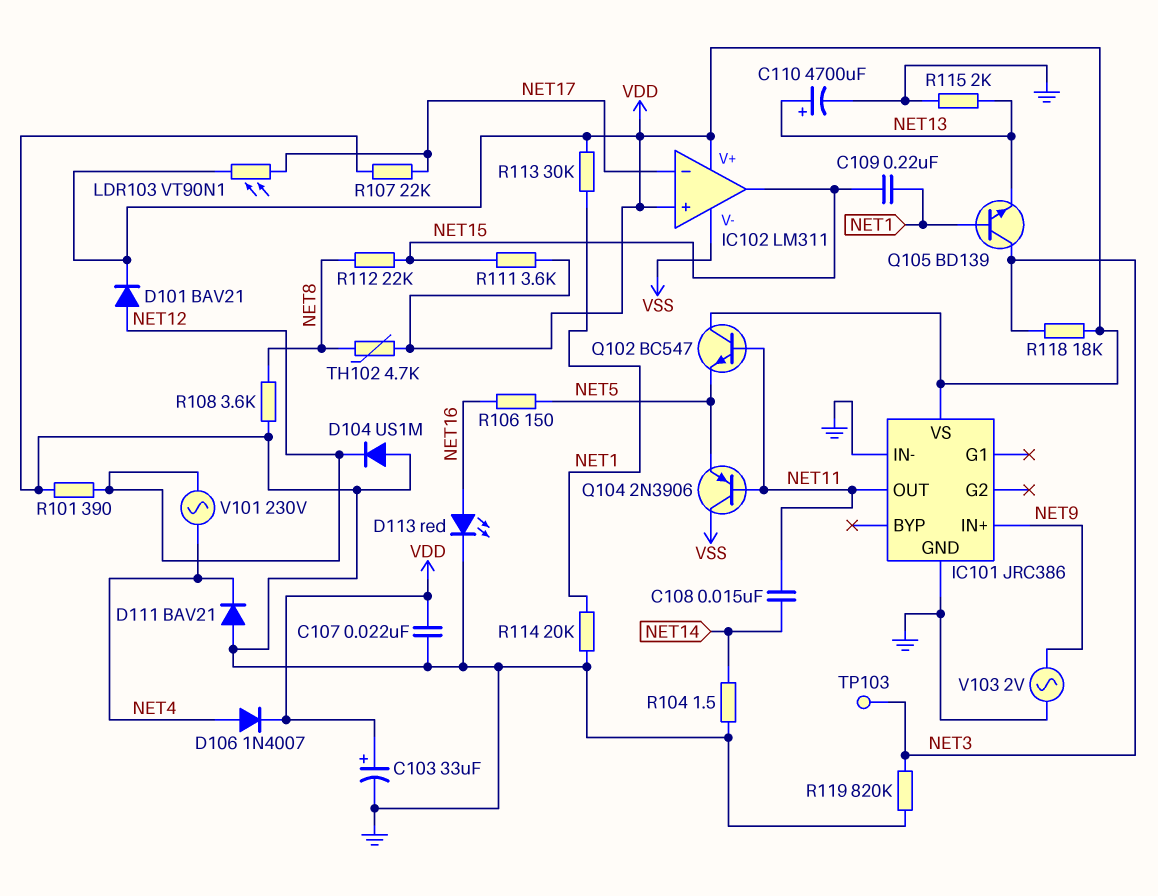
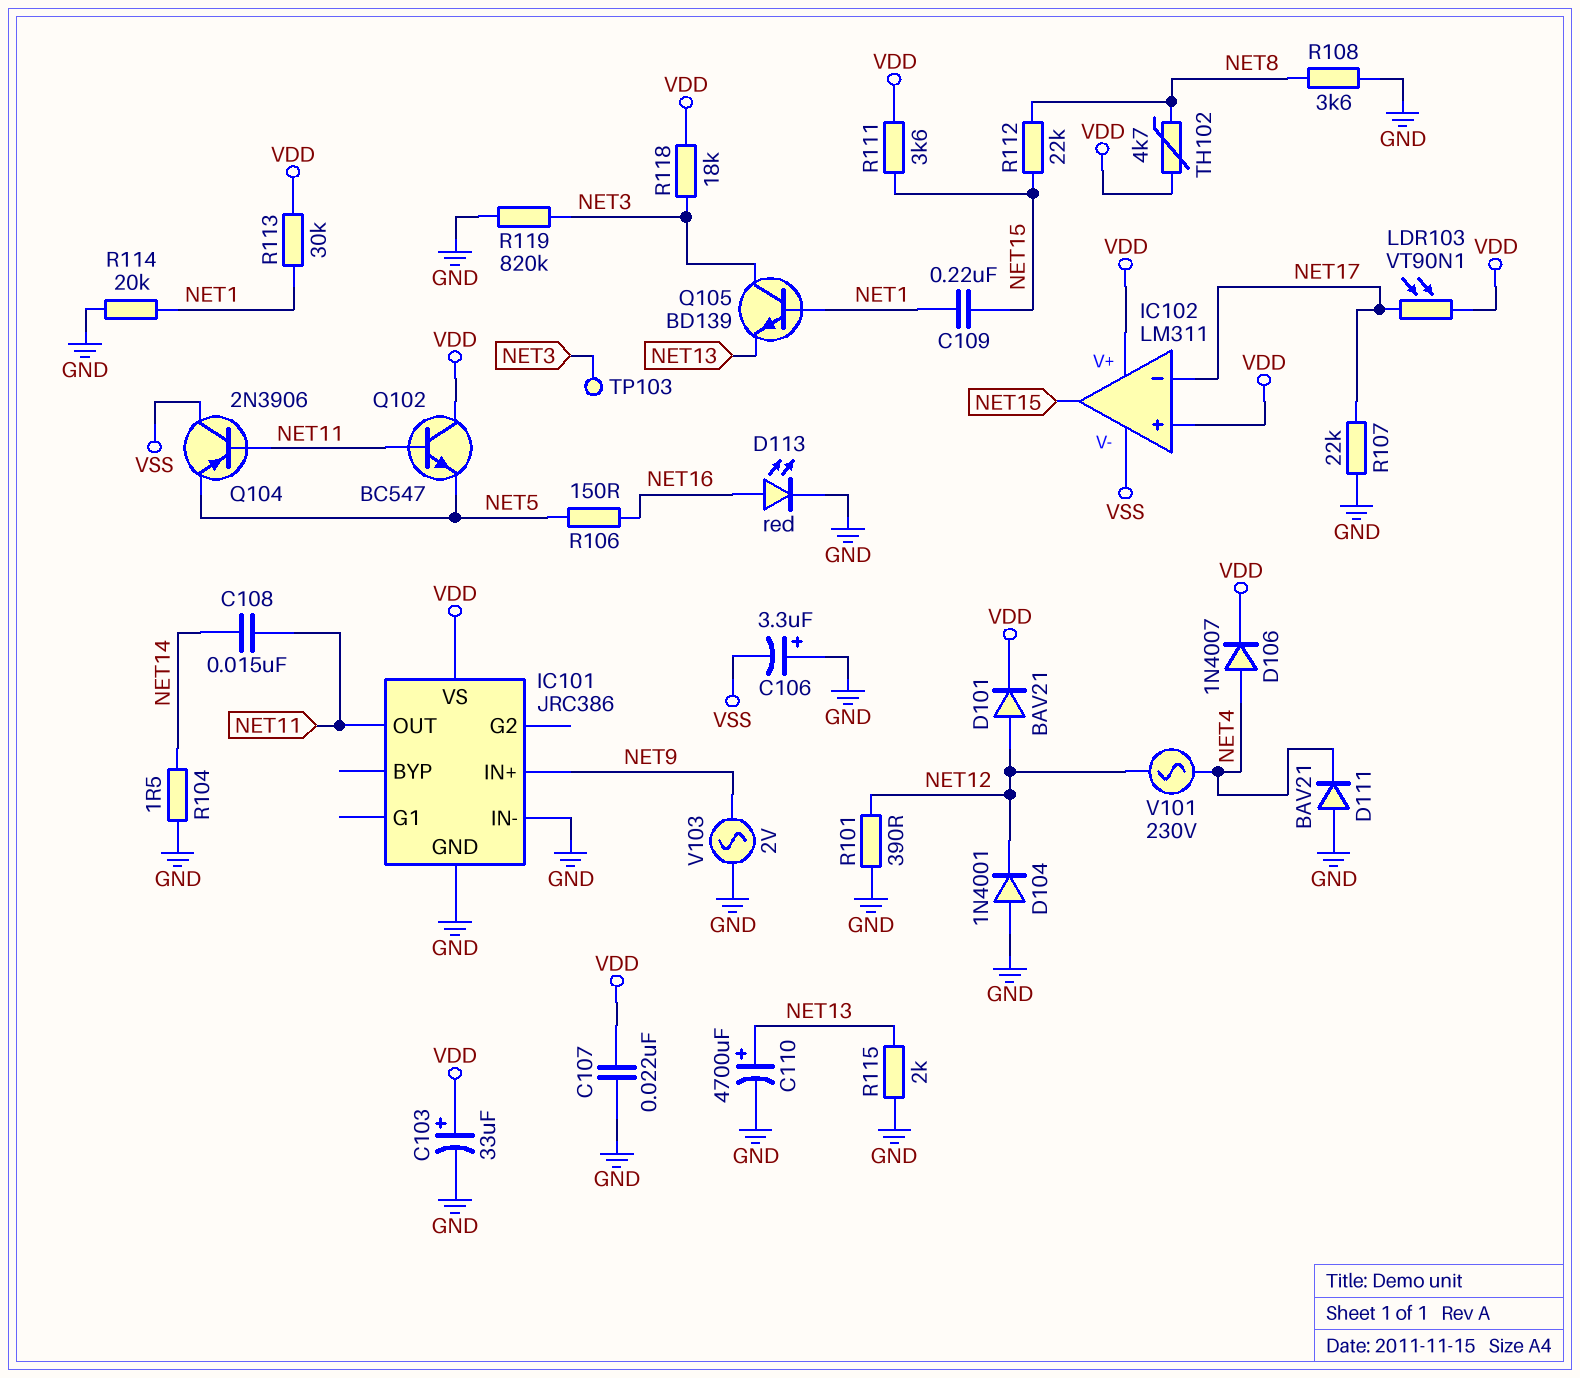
C106: none -> 3.3uF (plus GND, minus VSS)
D104: diode US1M (A GND, K NET12) -> diode 1N4001 (A GND, K NET12)

